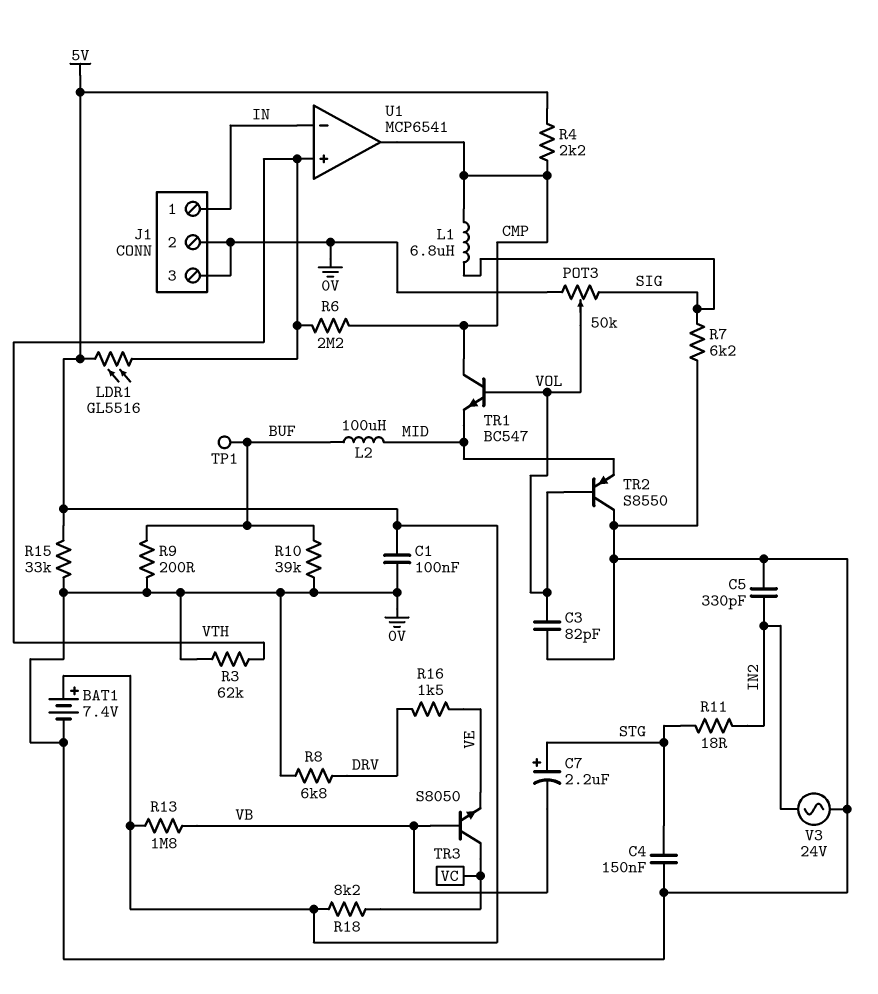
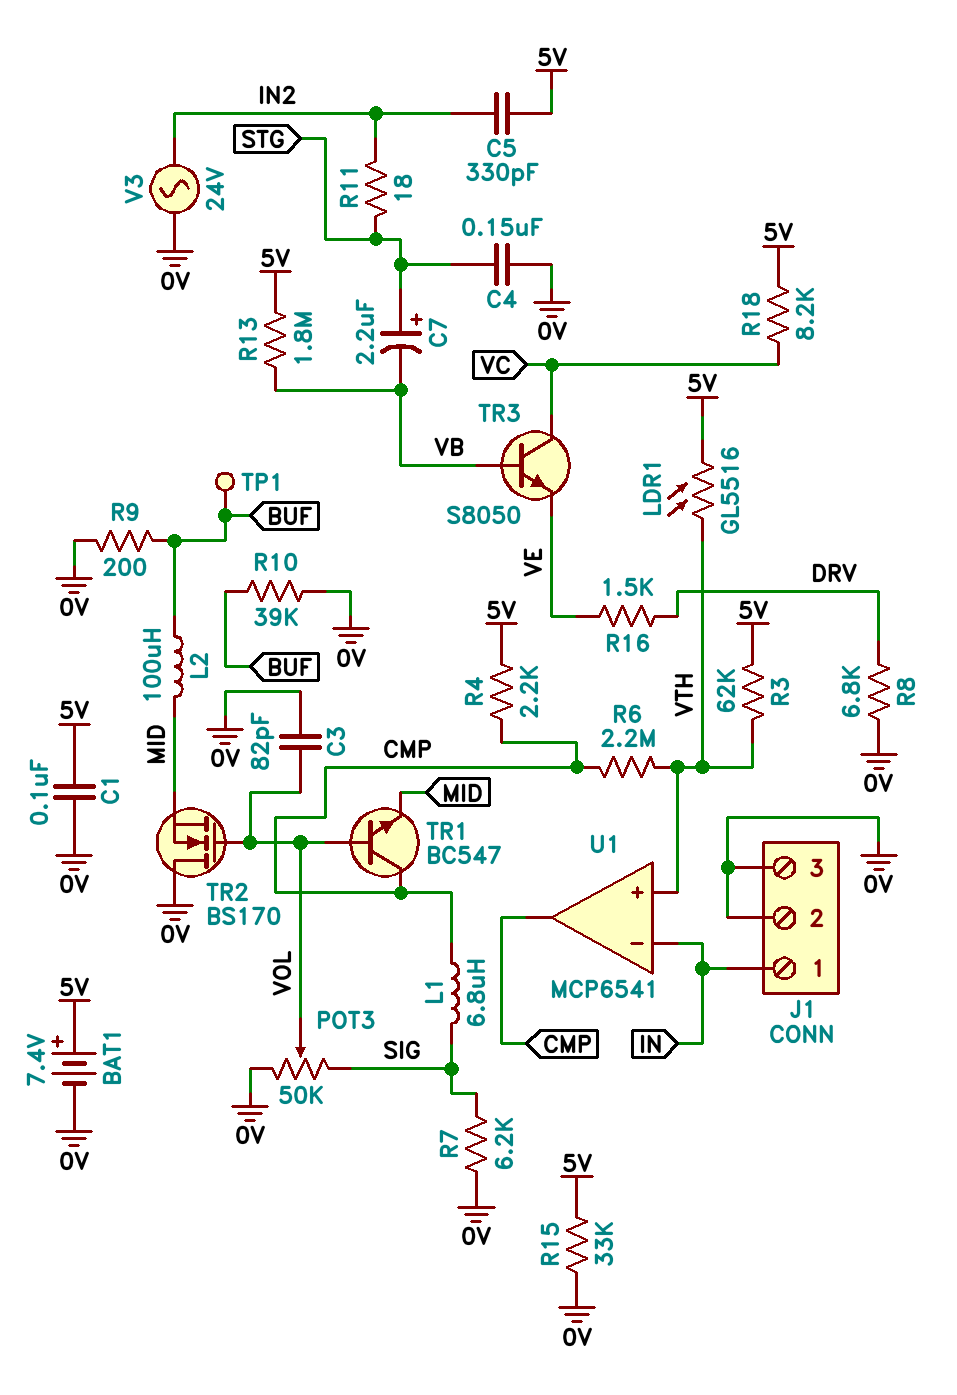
C5: 330pF (0V, IN2) -> 330pF (5V, IN2)
R3: 62k (0V, VTH) -> 62k (5V, VTH)
TR2: PNP S8550 (B VOL, C 0V, E MID) -> NMOS BS170 (G VOL, D 0V, S MID)

